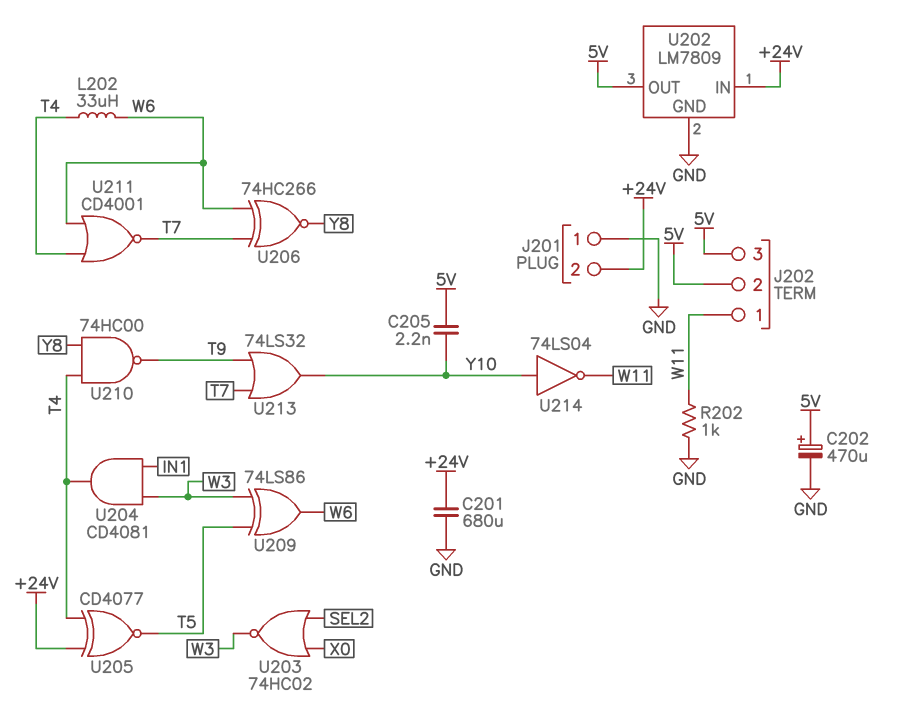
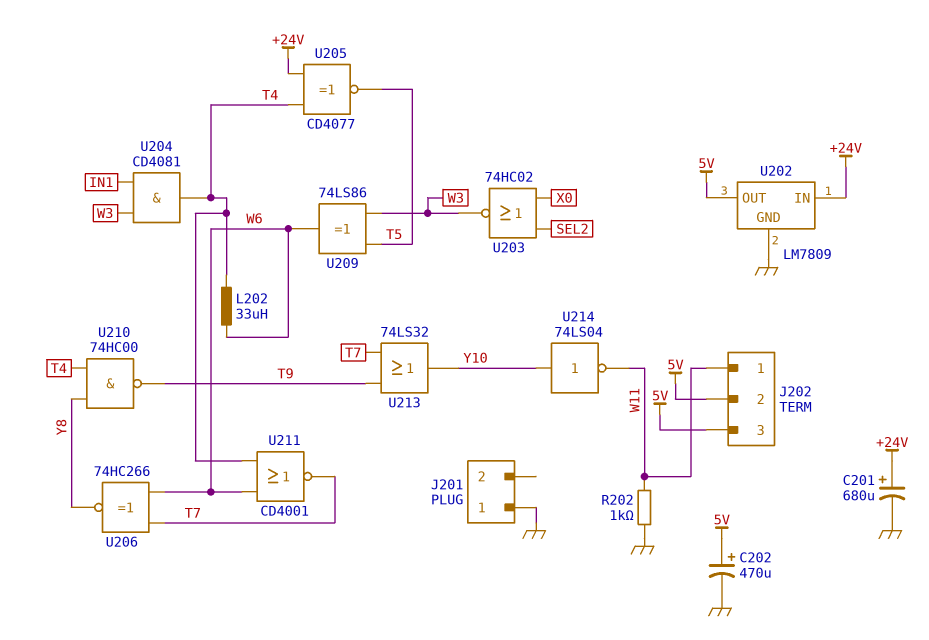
C201: 680uF (+24V, GND) -> 680uF (plus +24V, minus GND)
C205: 2.2nF (5V, Y10) -> none
J201 pin 2: +24V -> none

